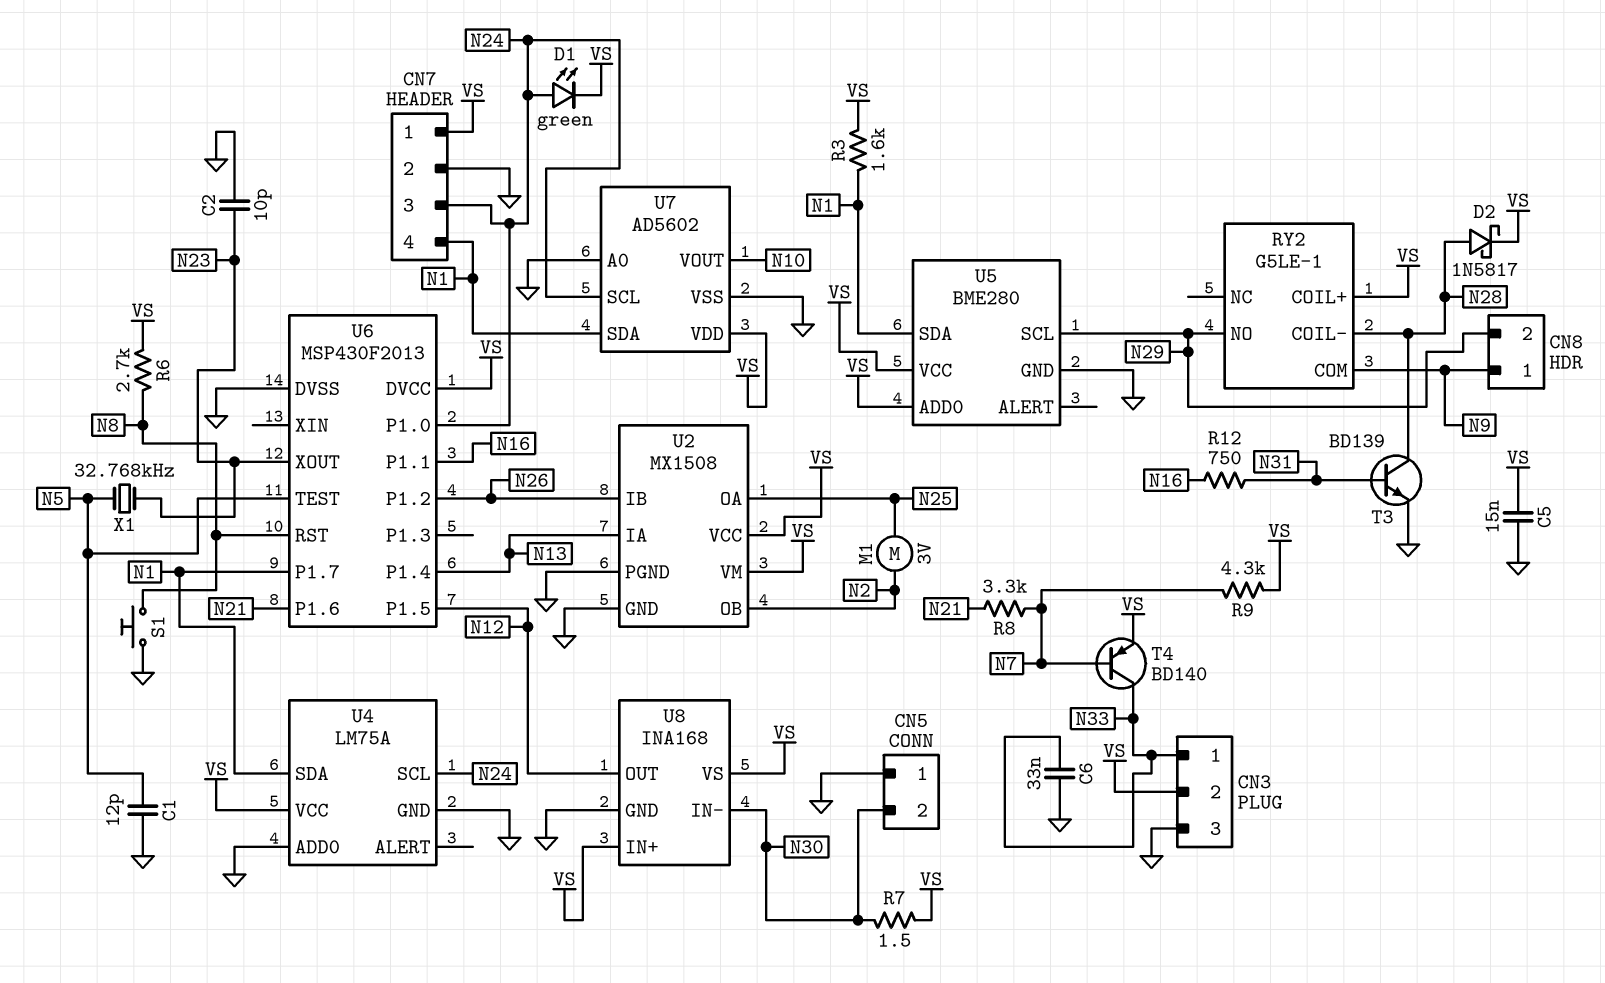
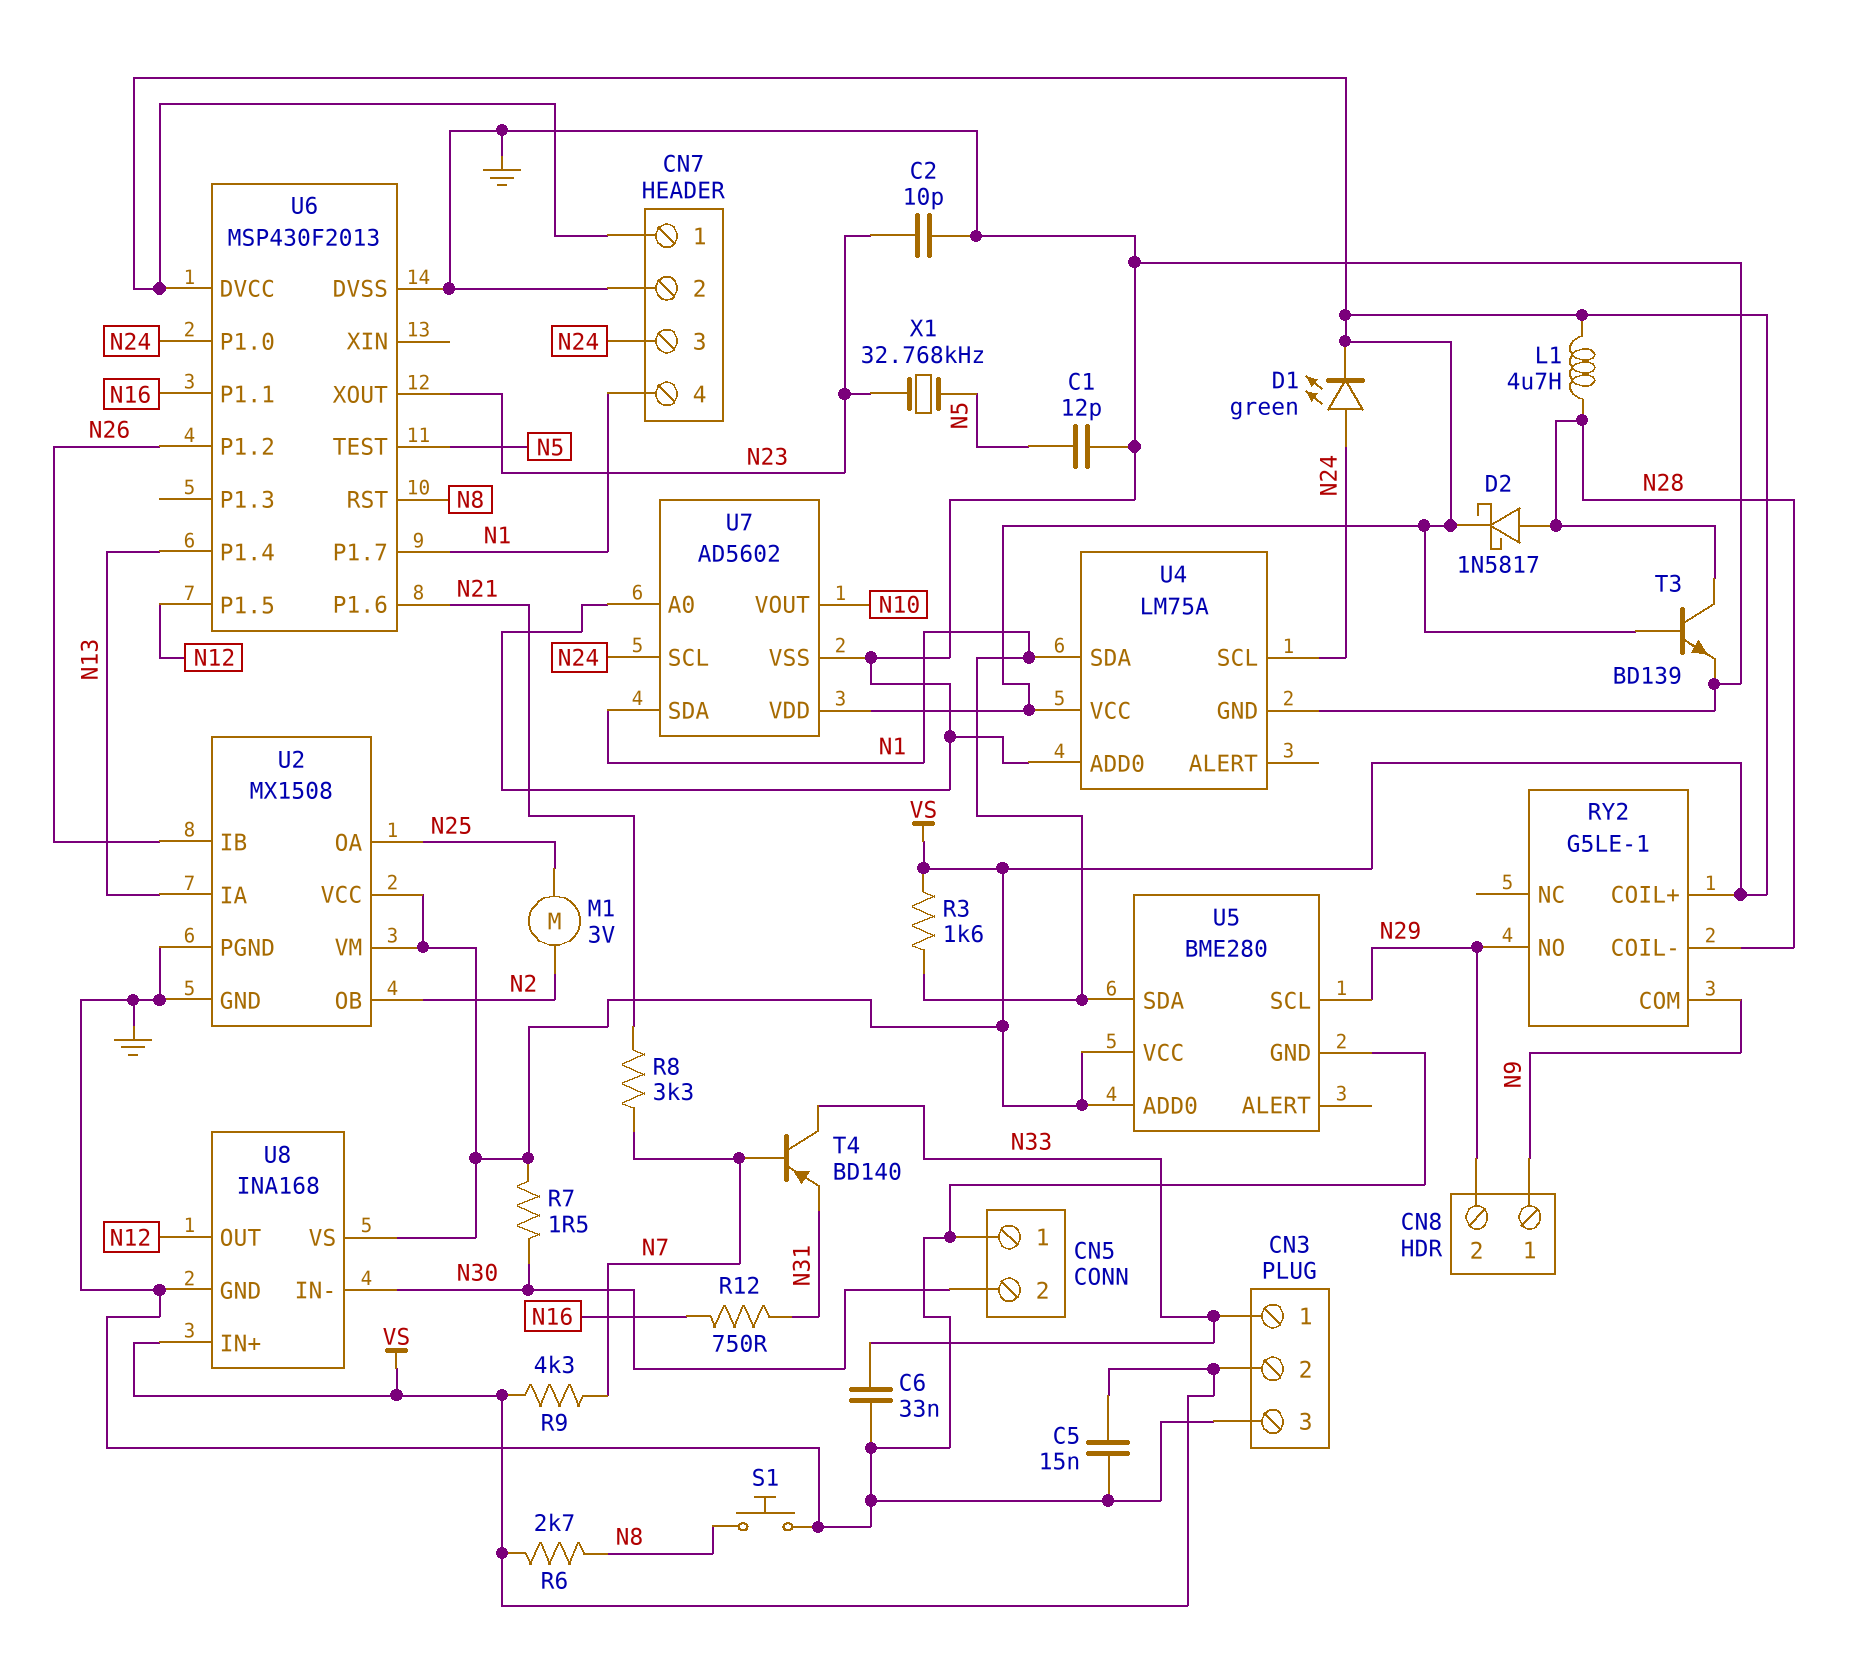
L1: none -> 4.7uH (N28, VS)
T3: NPN BD139 (B N31, C N28, E GND) -> NPN BD139 (B VS, C N28, E GND)
T4: PNP BD140 (B N7, C N33, E VS) -> PNP BD140 (B N7, C N33, E N31)

